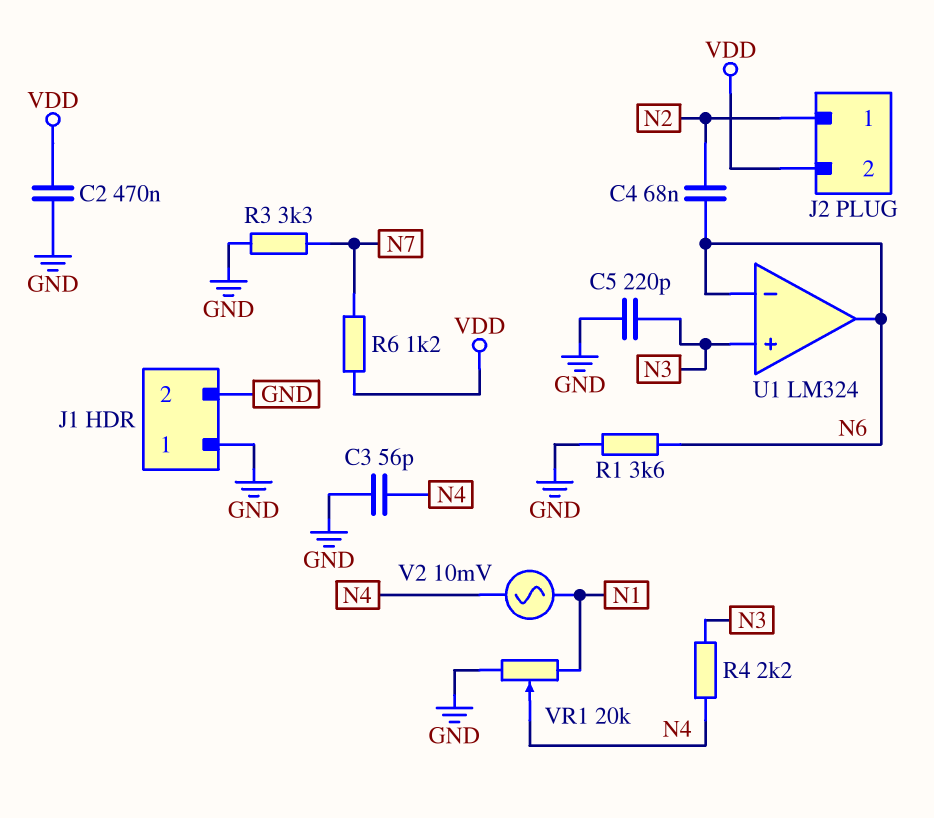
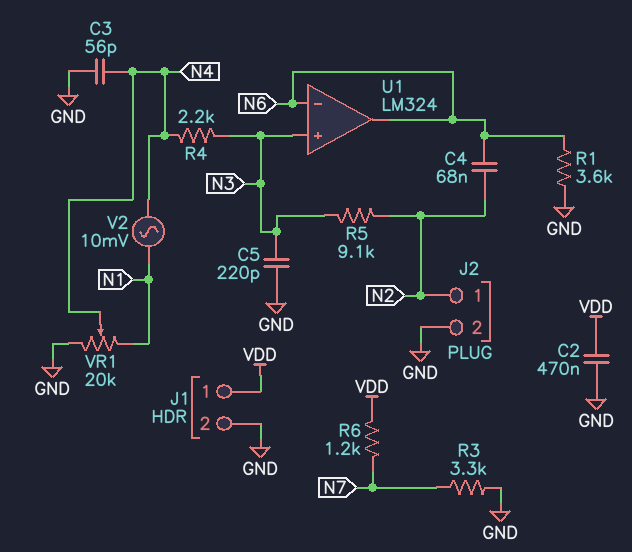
J1 pin 1: GND -> VDD
J2 pin 2: VDD -> GND
R5: none -> 9.1k (N2, N3)

